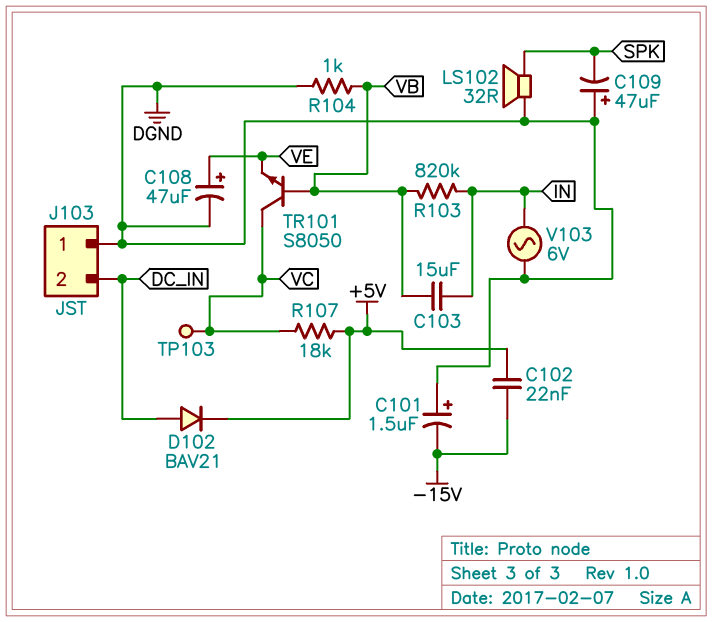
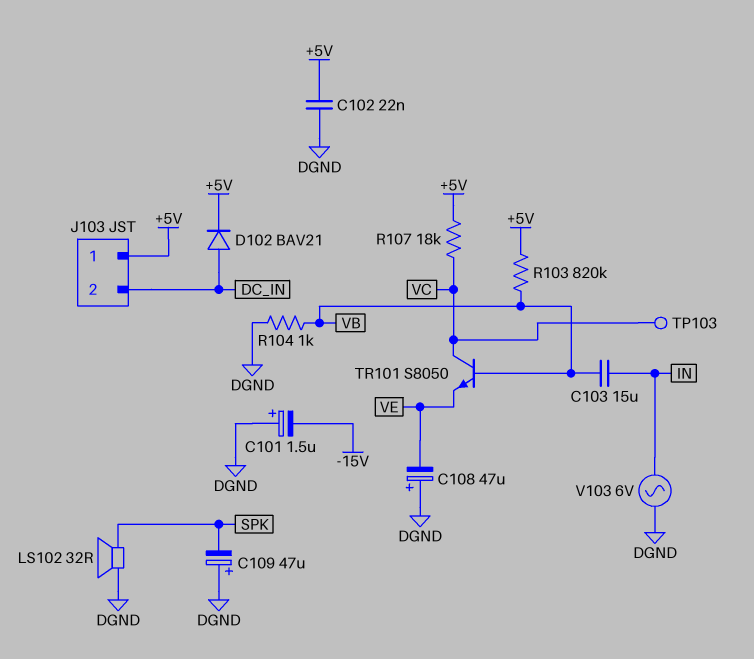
C102: 22nF (+5V, -15V) -> 22nF (+5V, DGND)
C108: 47uF (plus VE, minus DGND) -> 47uF (plus DGND, minus VE)
J103 pin 1: DGND -> +5V
R103: 820k (IN, VB) -> 820k (+5V, VB)

